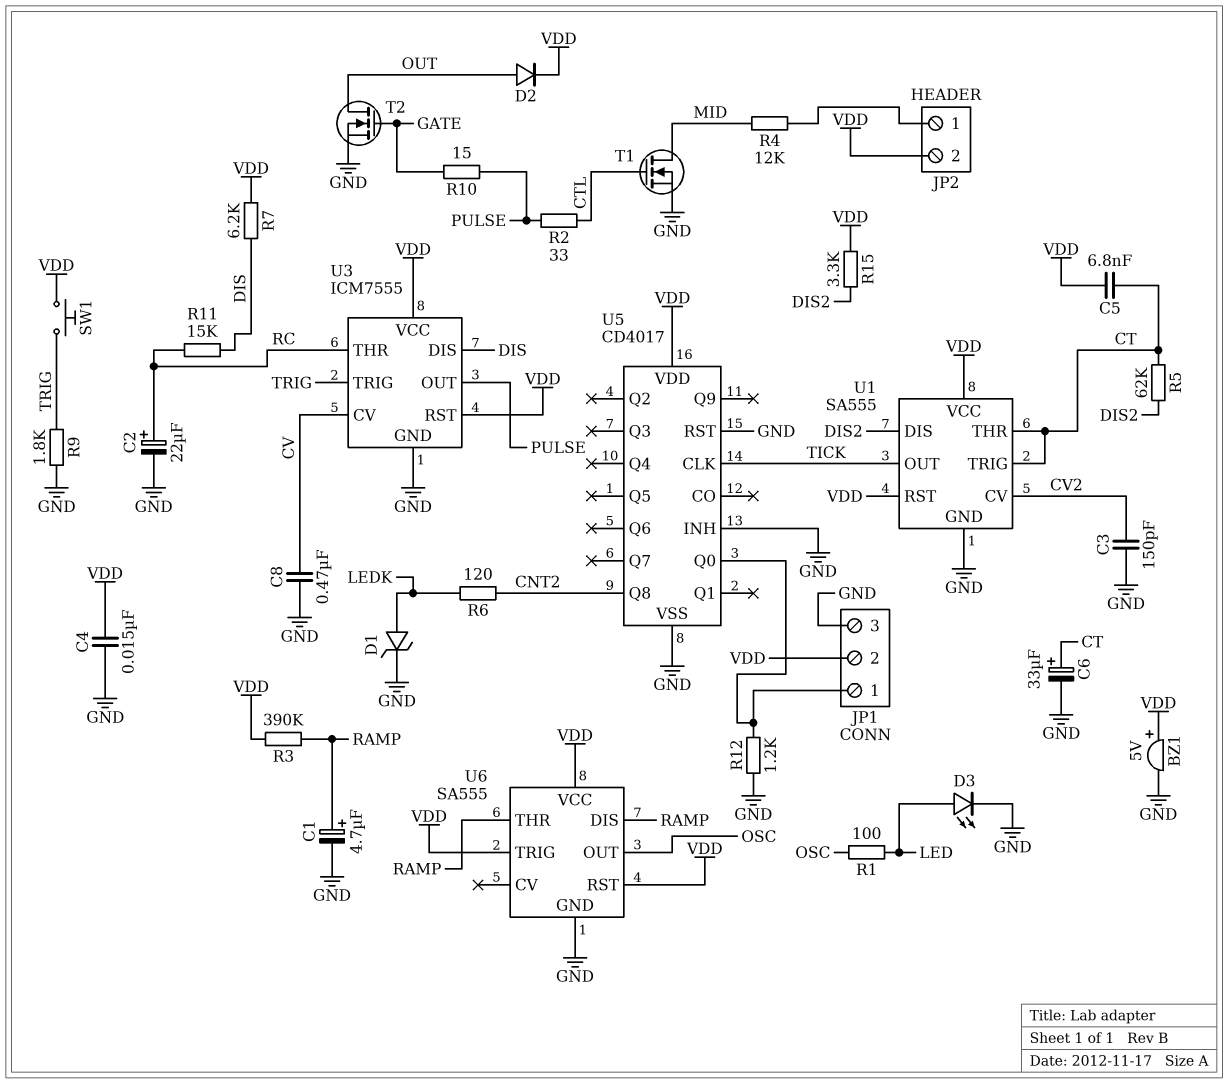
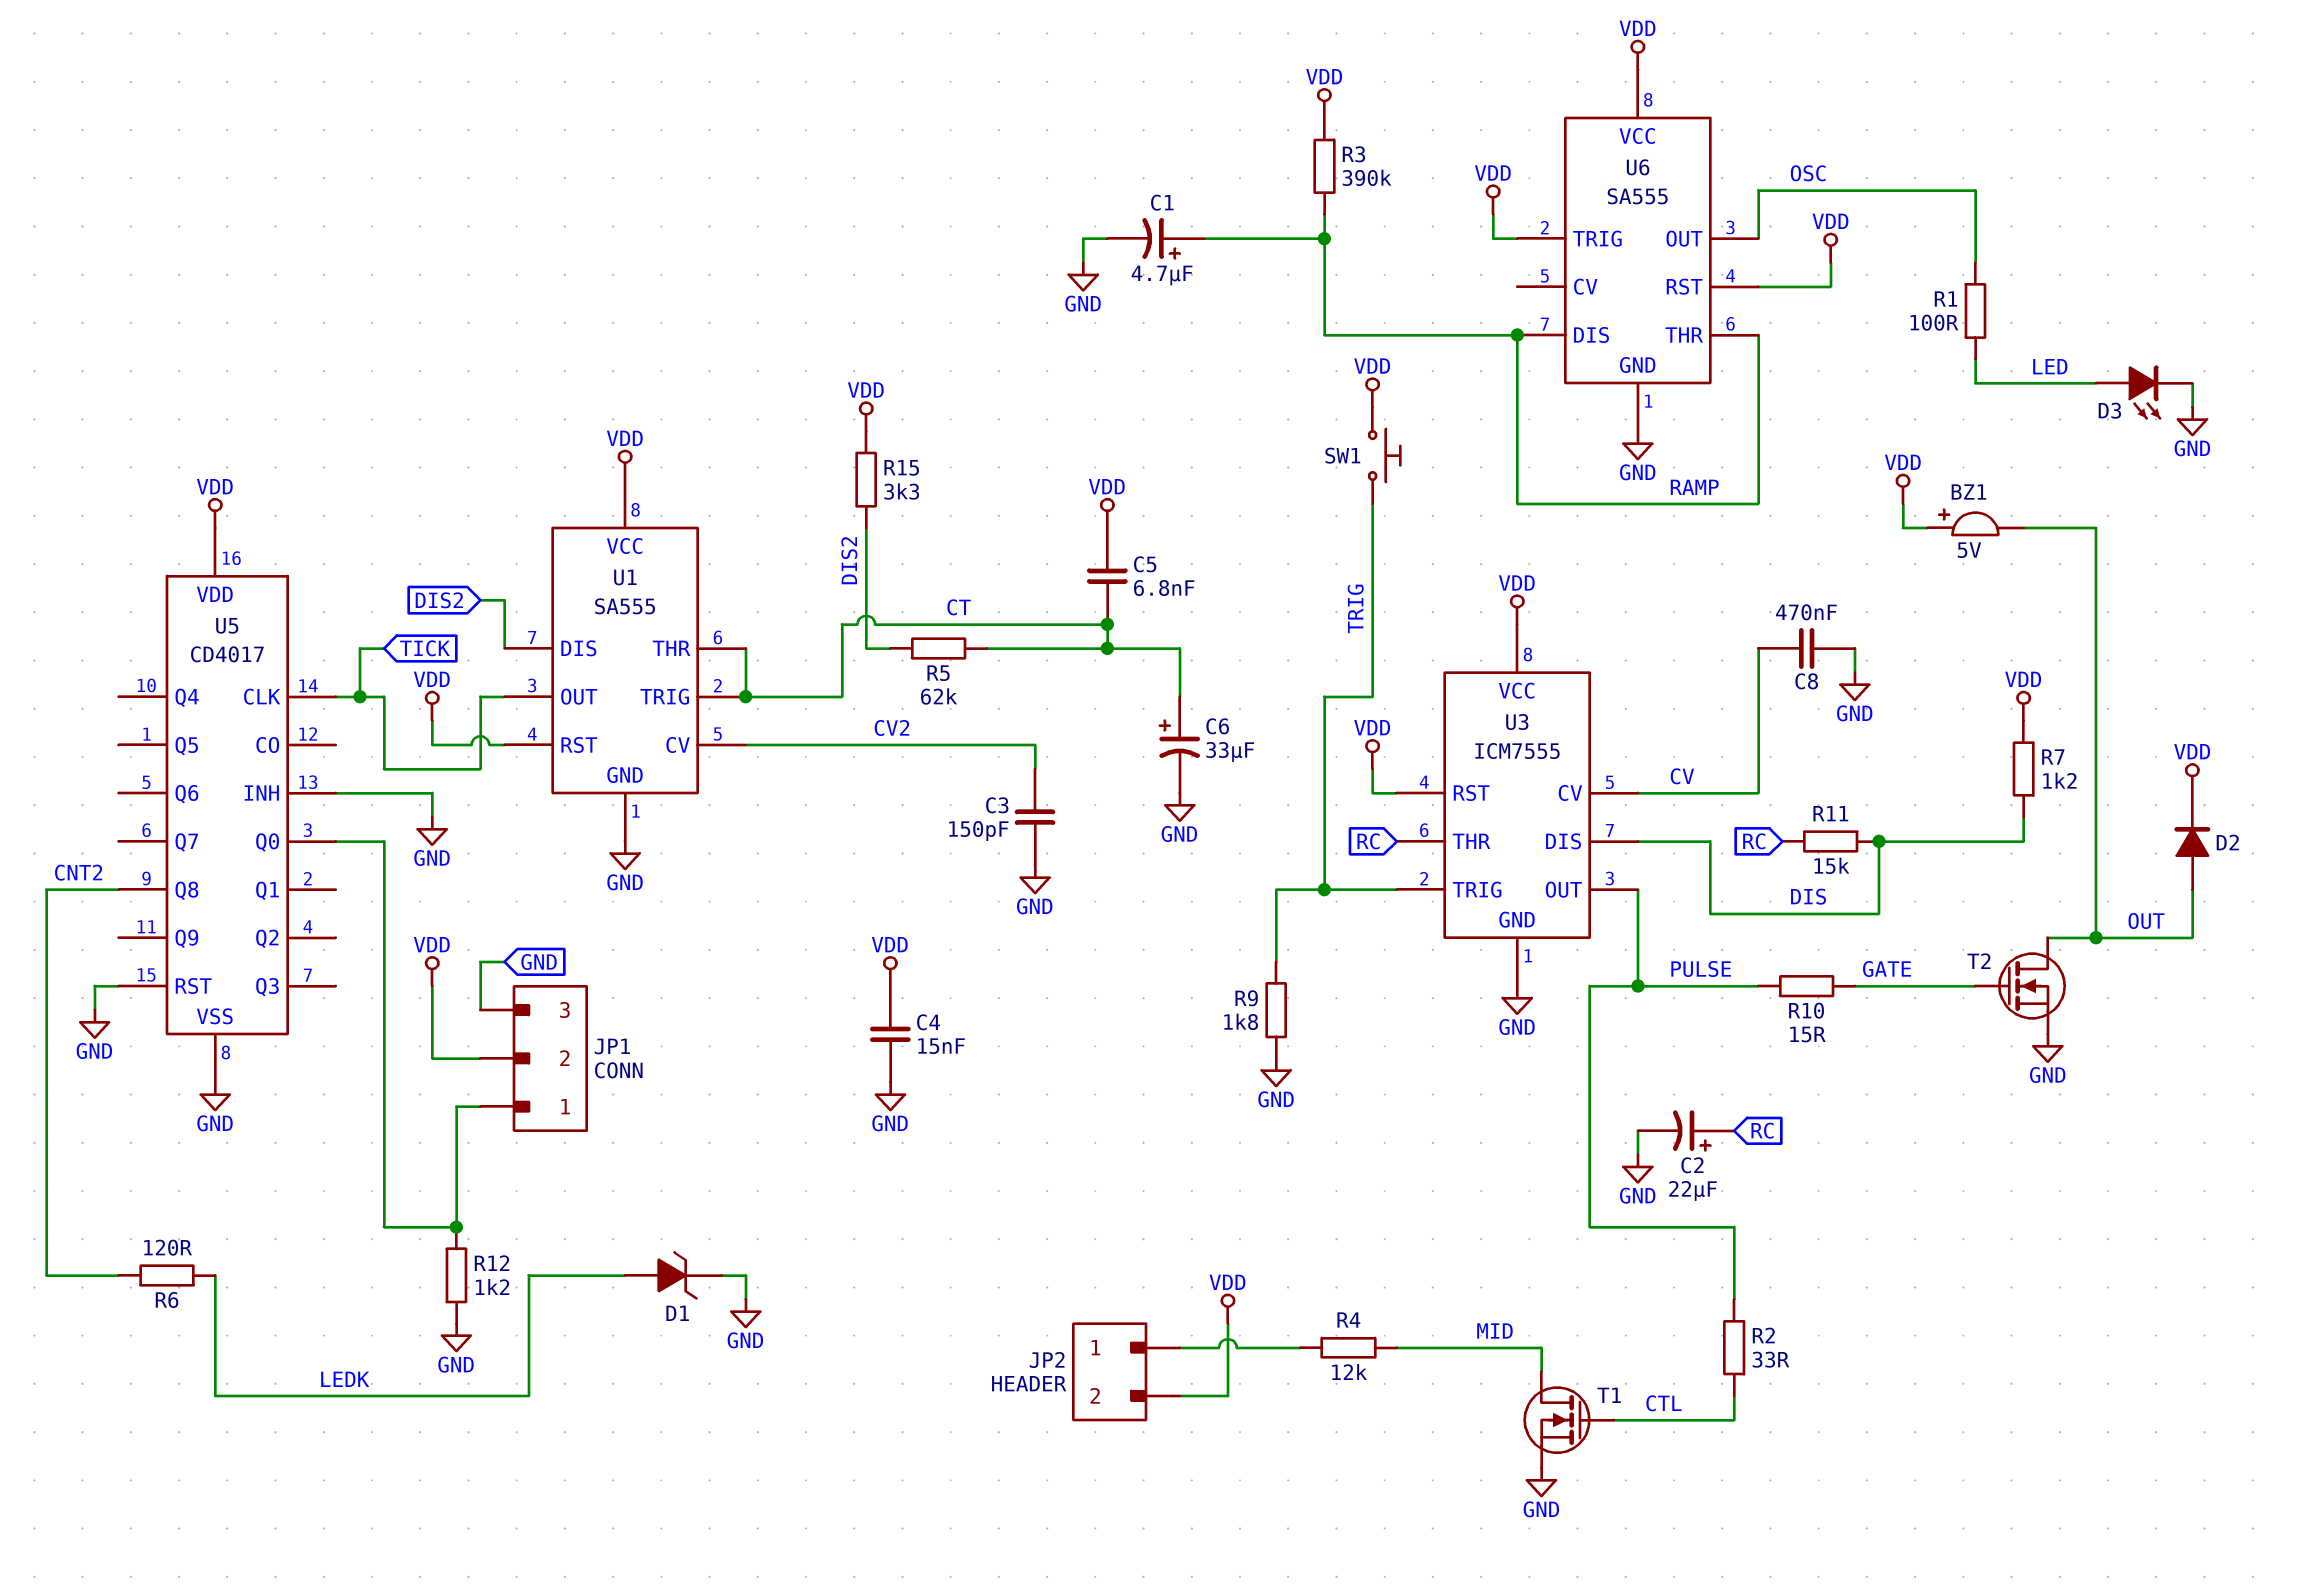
BZ1: buzzer 5V (plus VDD, minus GND) -> buzzer 5V (plus VDD, minus OUT)
R7: 6.2k (DIS, VDD) -> 1.2k (DIS, VDD)

